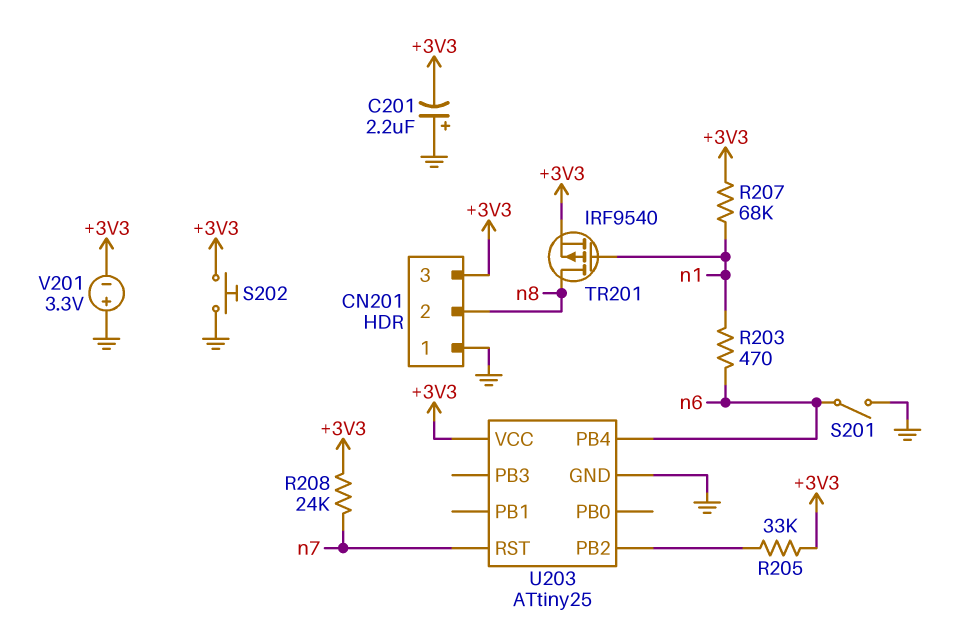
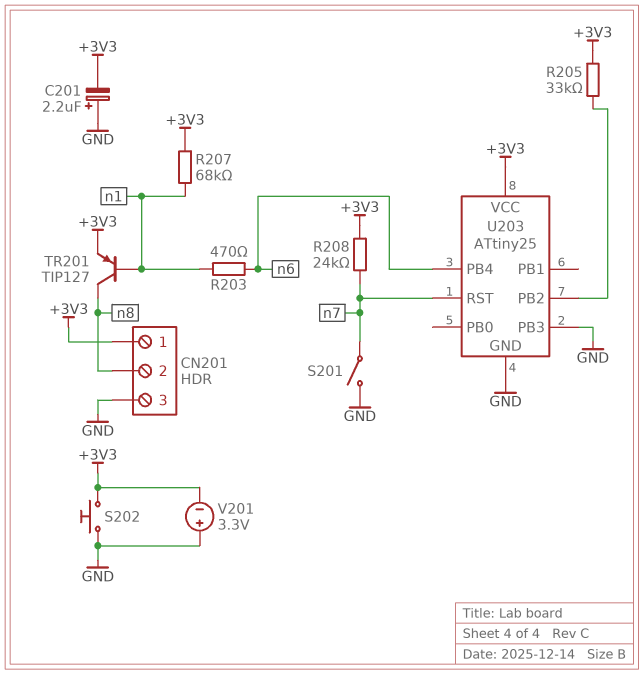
CN201 pin 1: GND -> +3V3
CN201 pin 3: +3V3 -> GND
S201: switch (GND, n6) -> switch (GND, n7)
TR201: PMOS IRF9540 (G n1, D n8, S +3V3) -> PNP TIP127 (B n1, C n8, E +3V3)
U203 pin PB3: none -> GND

